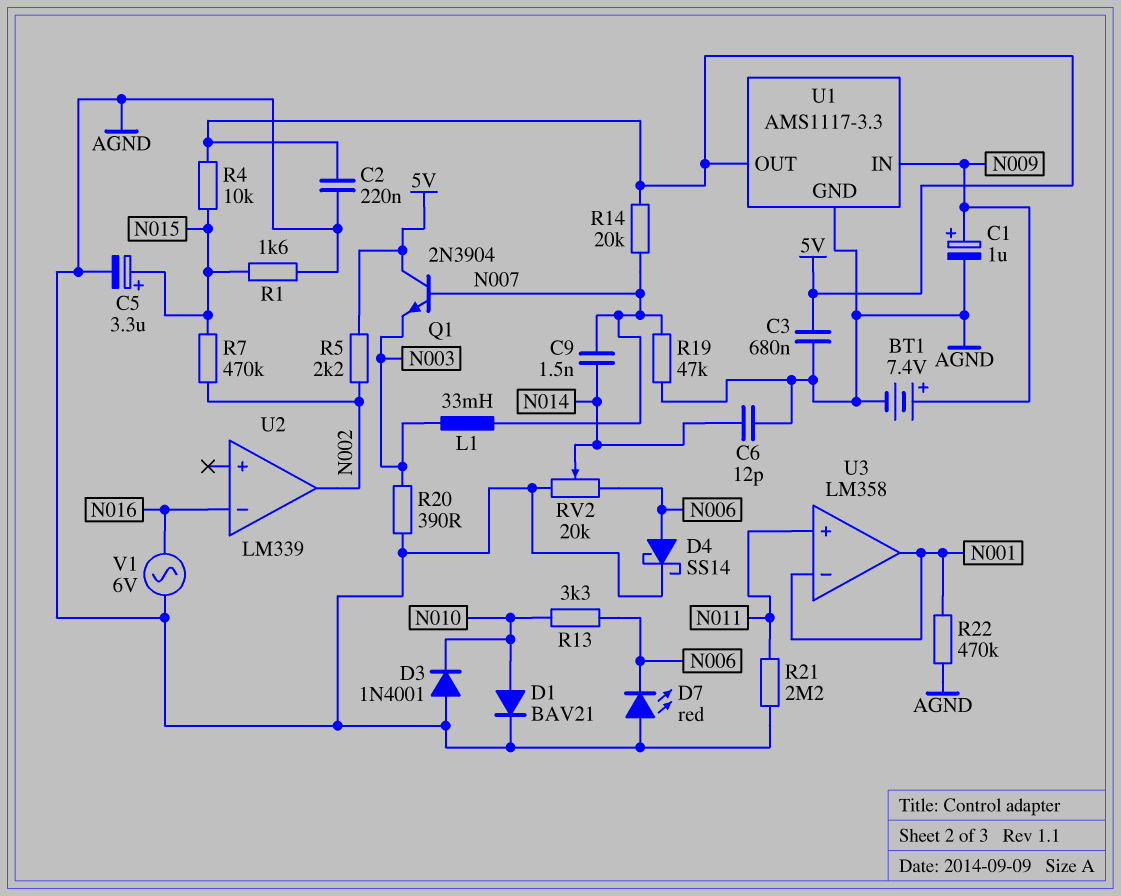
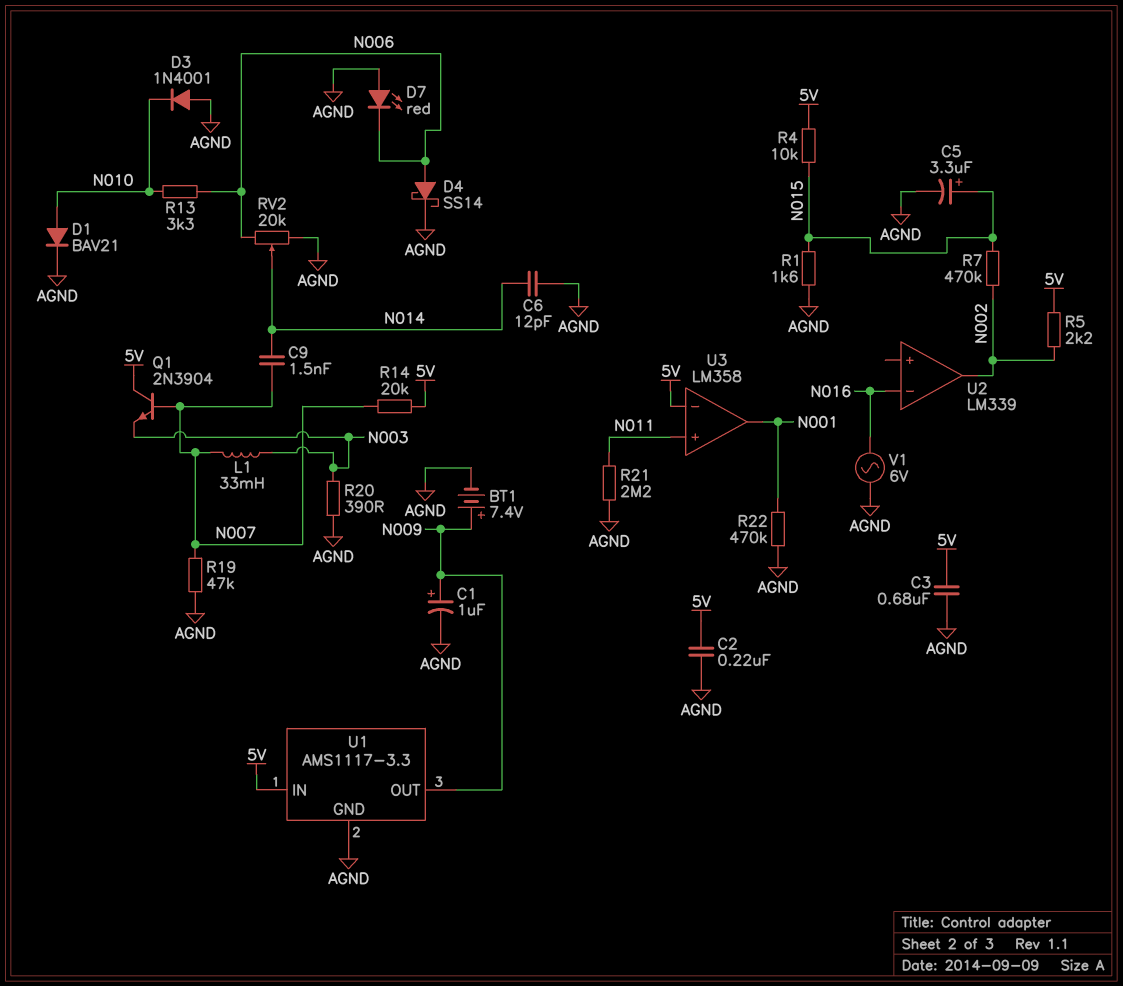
U1 pin IN: N009 -> 5V
U1 pin OUT: 5V -> N009
U3 pin in-: N001 -> 5V

